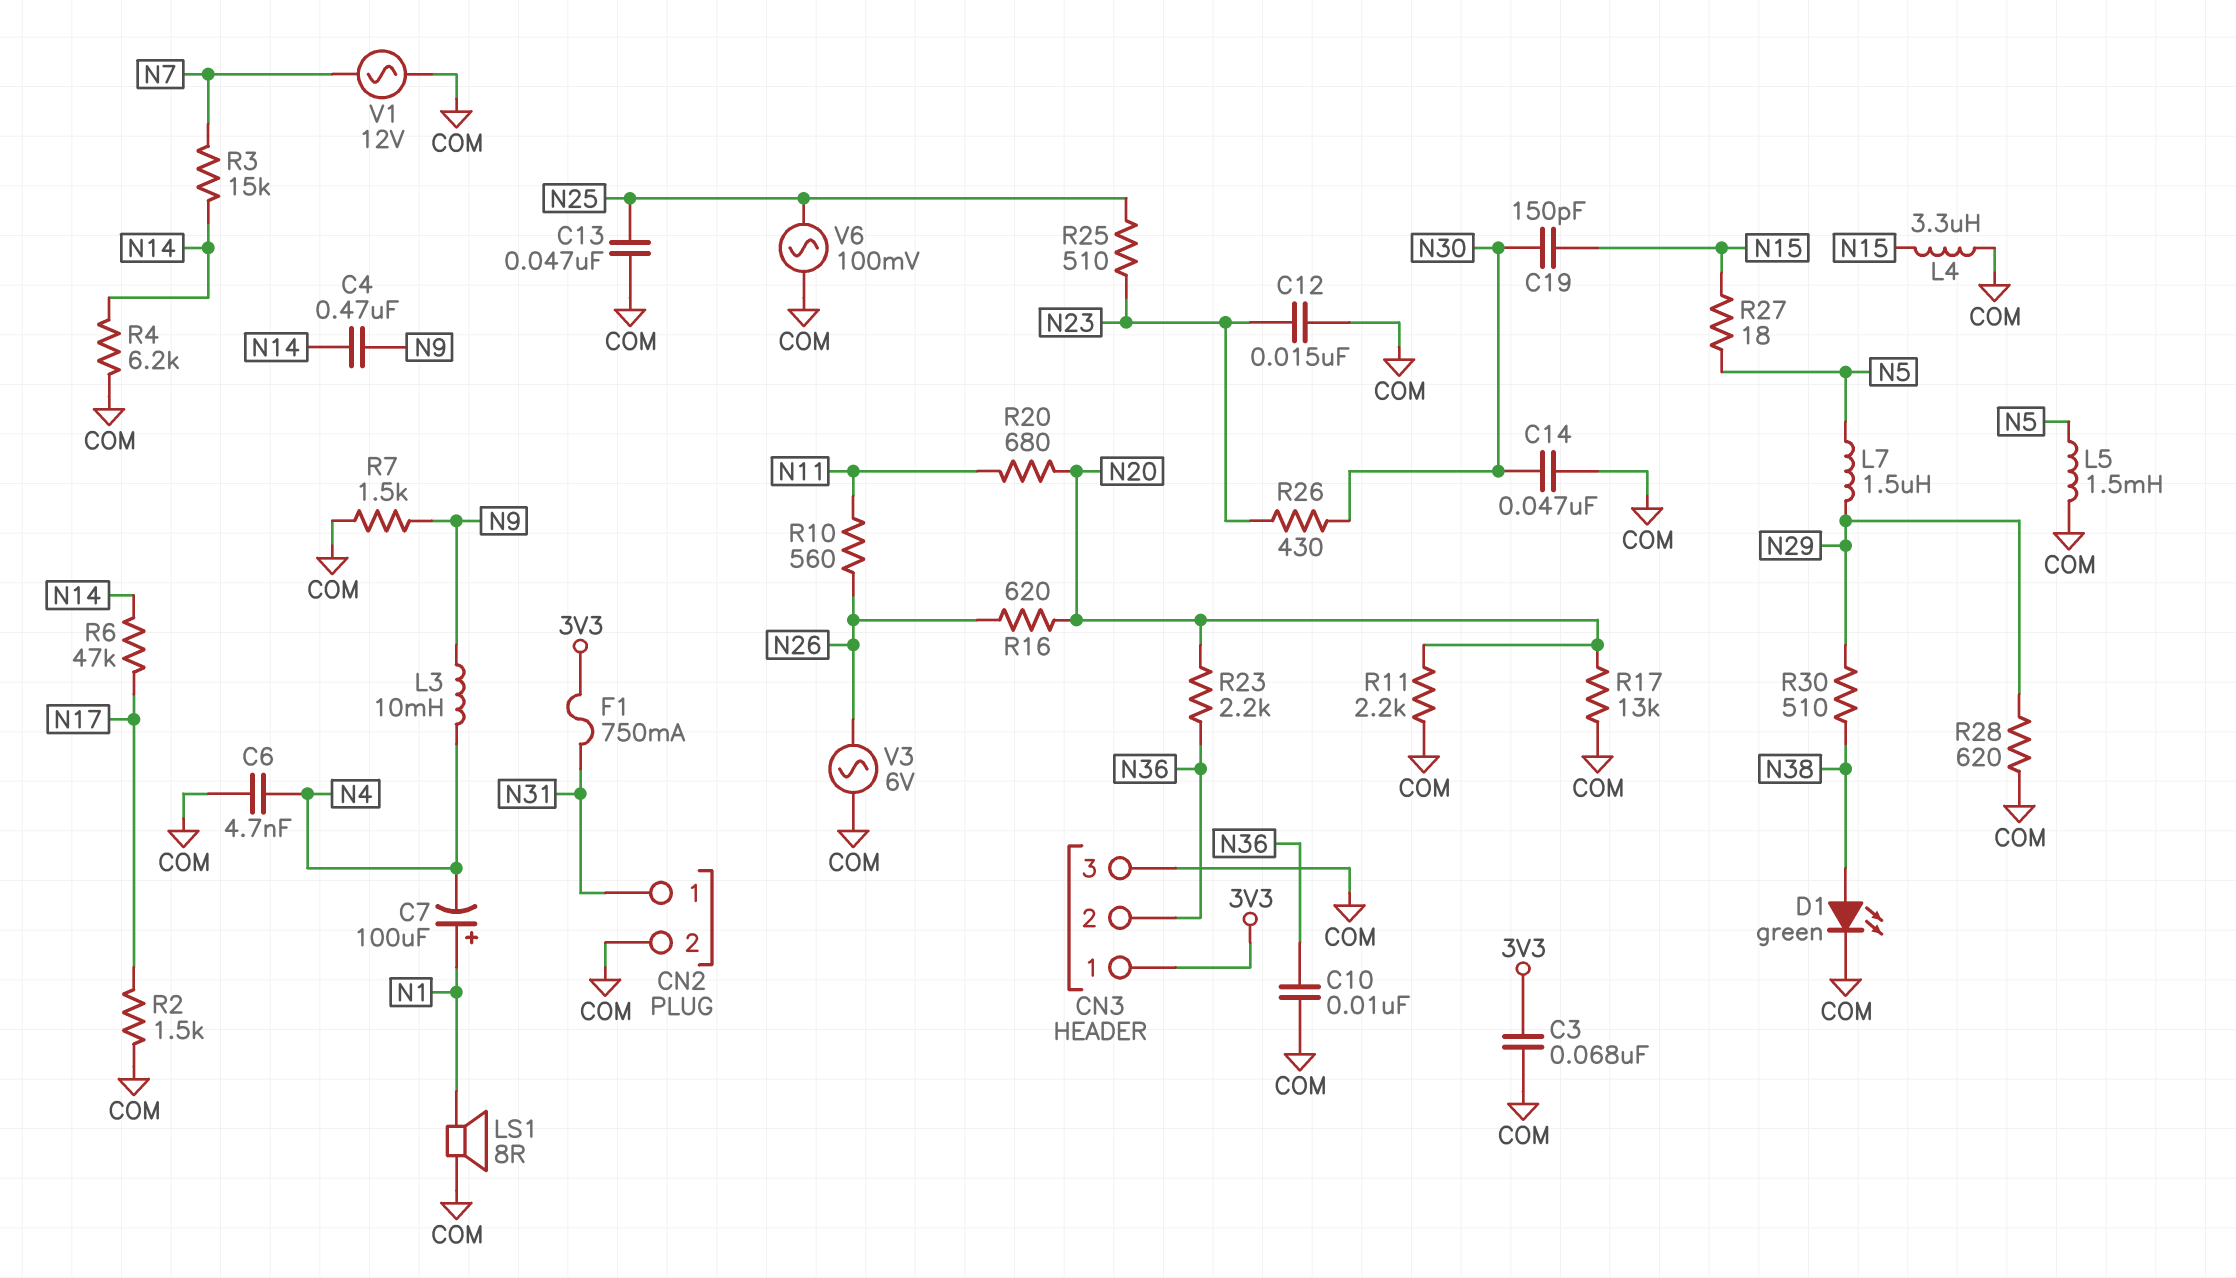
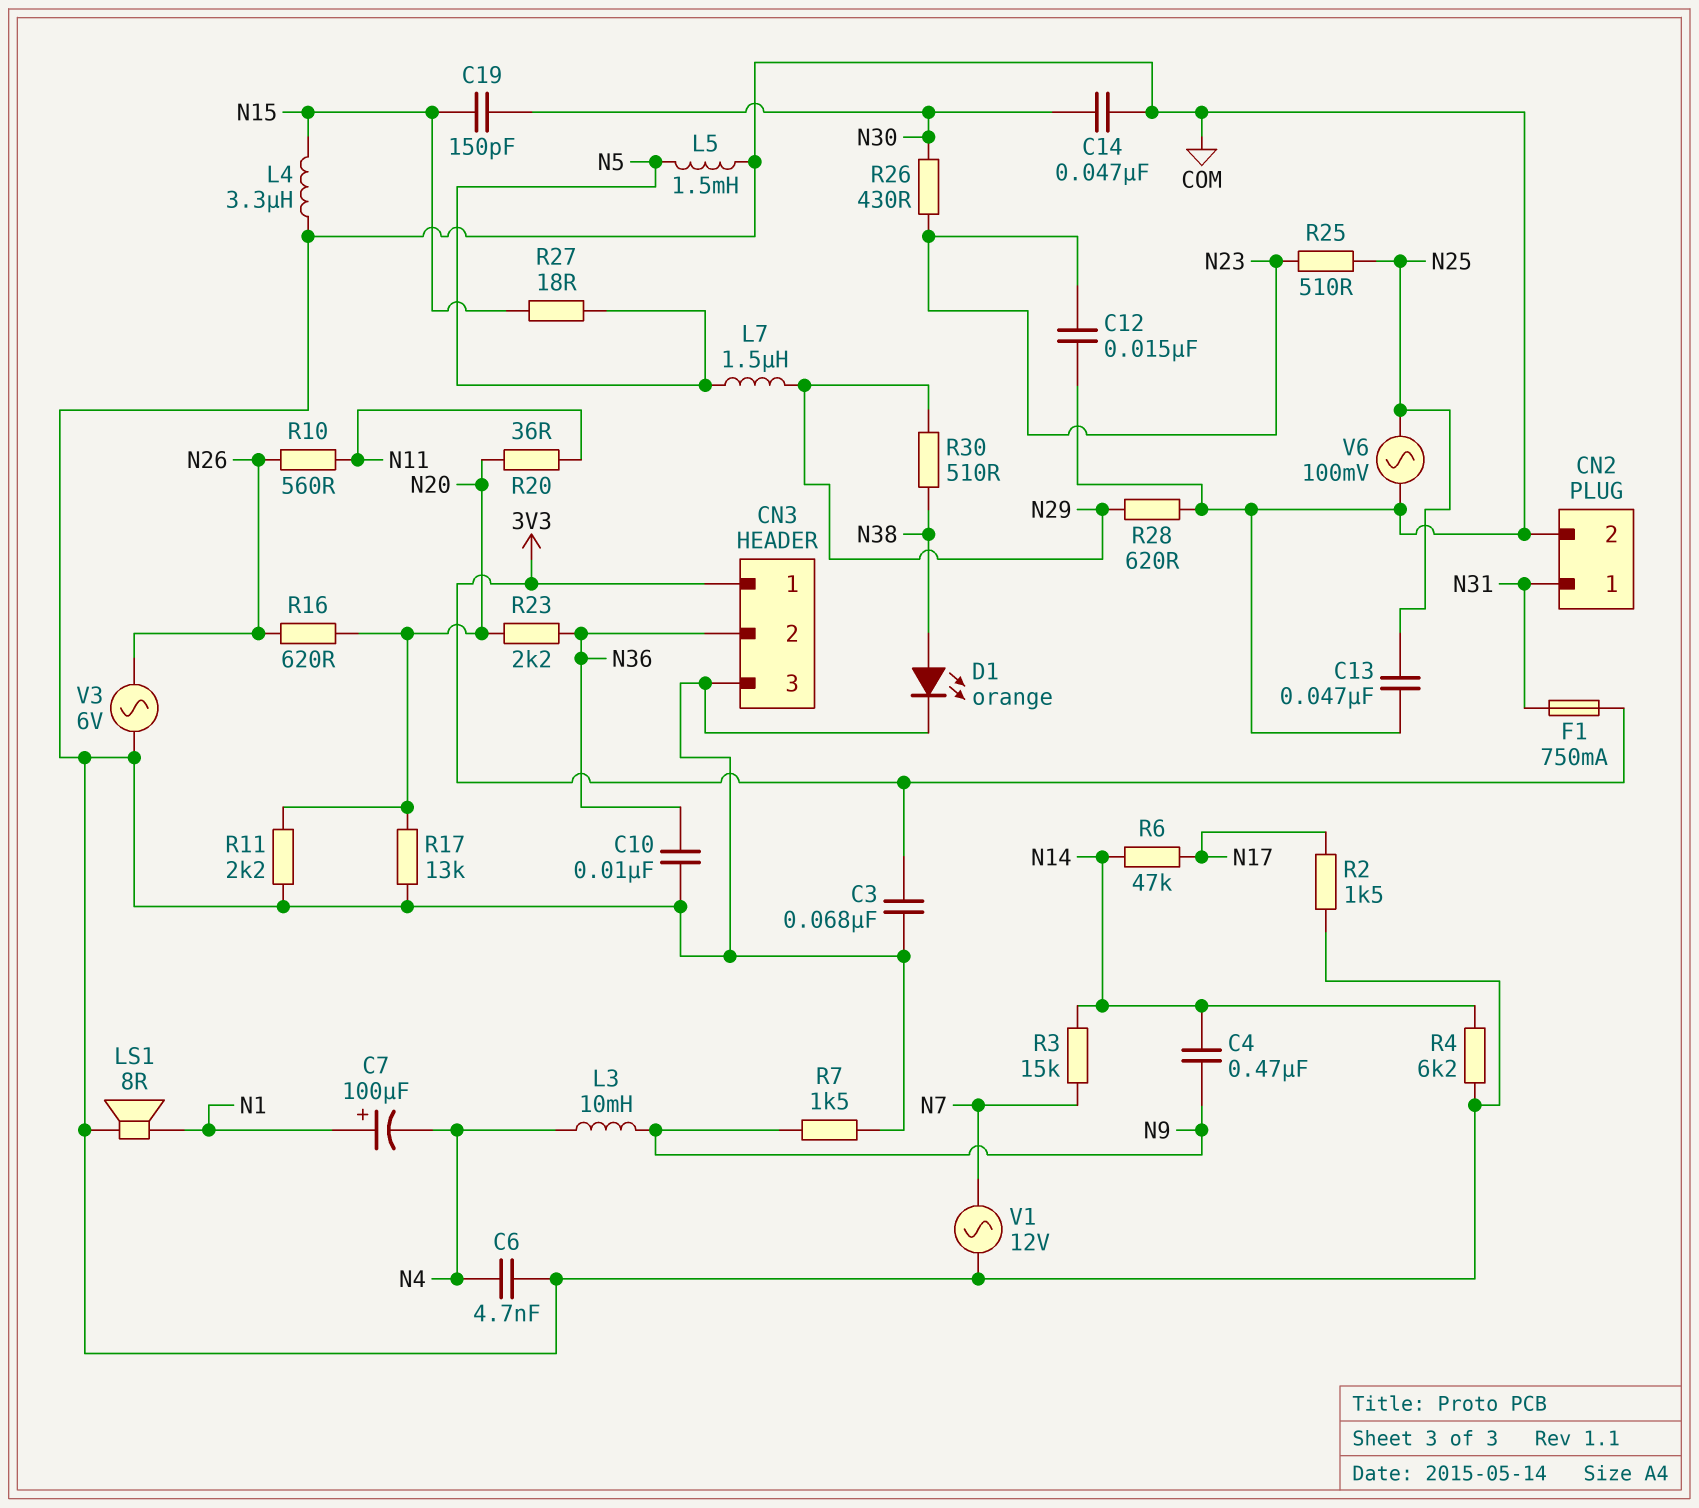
D1: LED green (A N38, K COM) -> LED orange (A N38, K COM)
R20: 680 (N11, N20) -> 36 (N11, N20)

